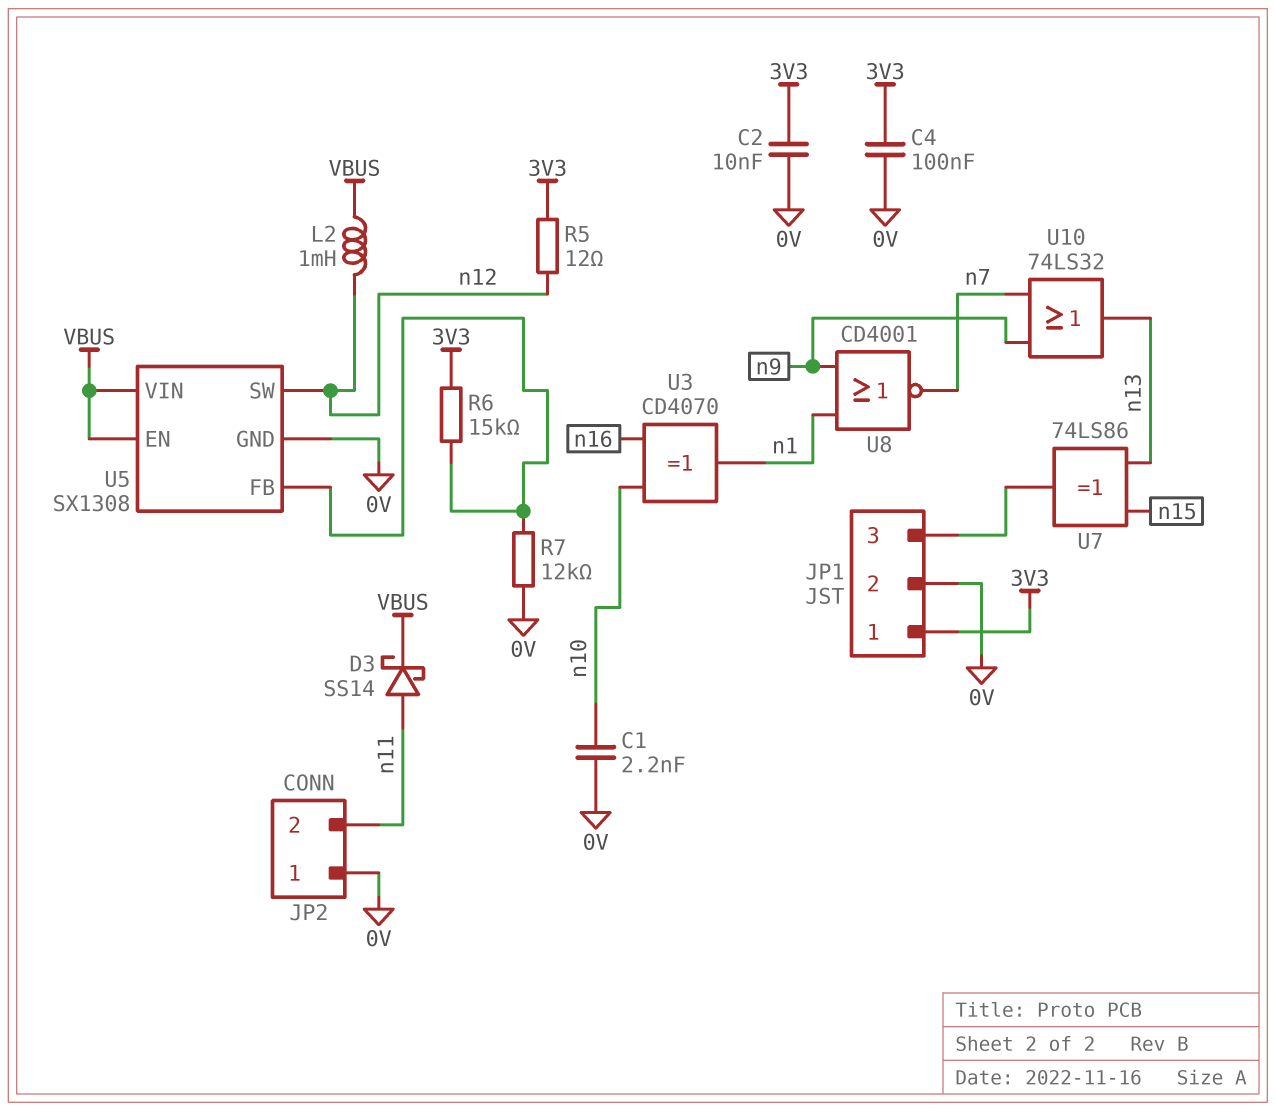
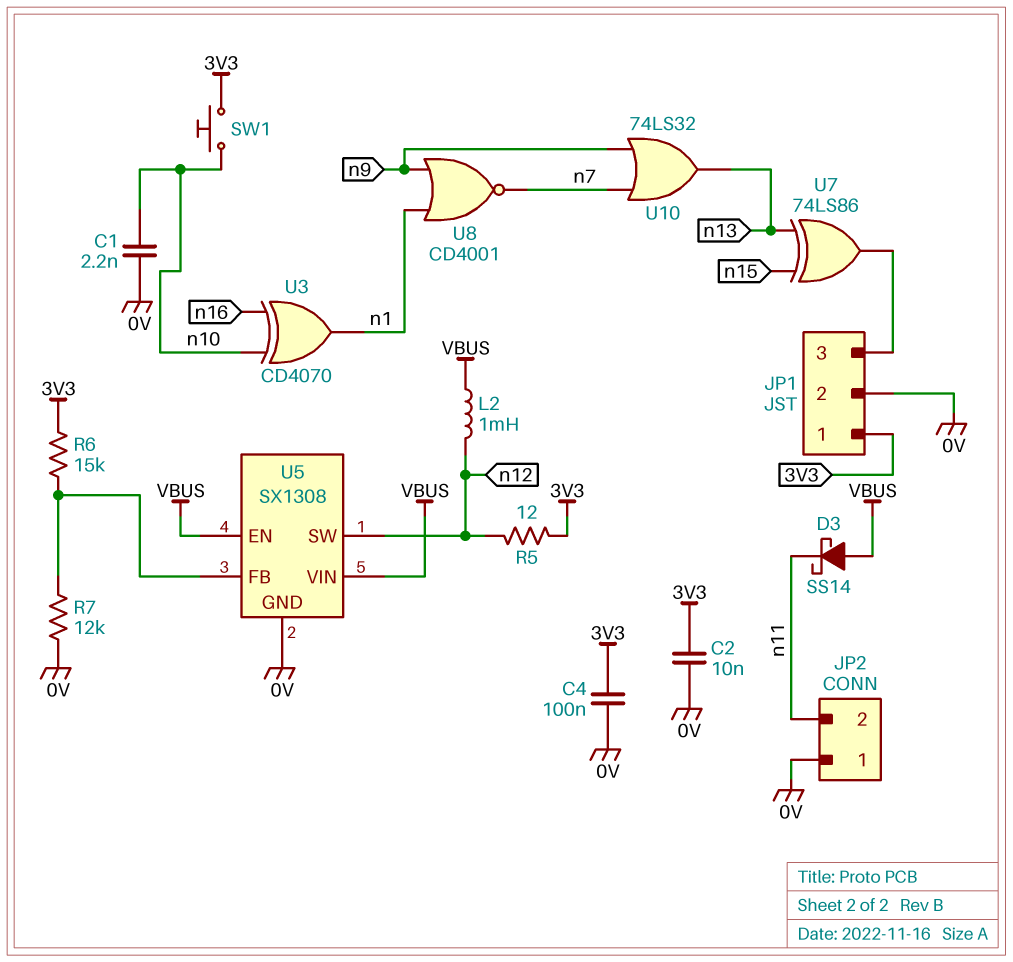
D3: schottky SS14 (A n11, K VBUS) -> schottky SS14 (A VBUS, K n11)
SW1: none -> button (3V3, n10)

